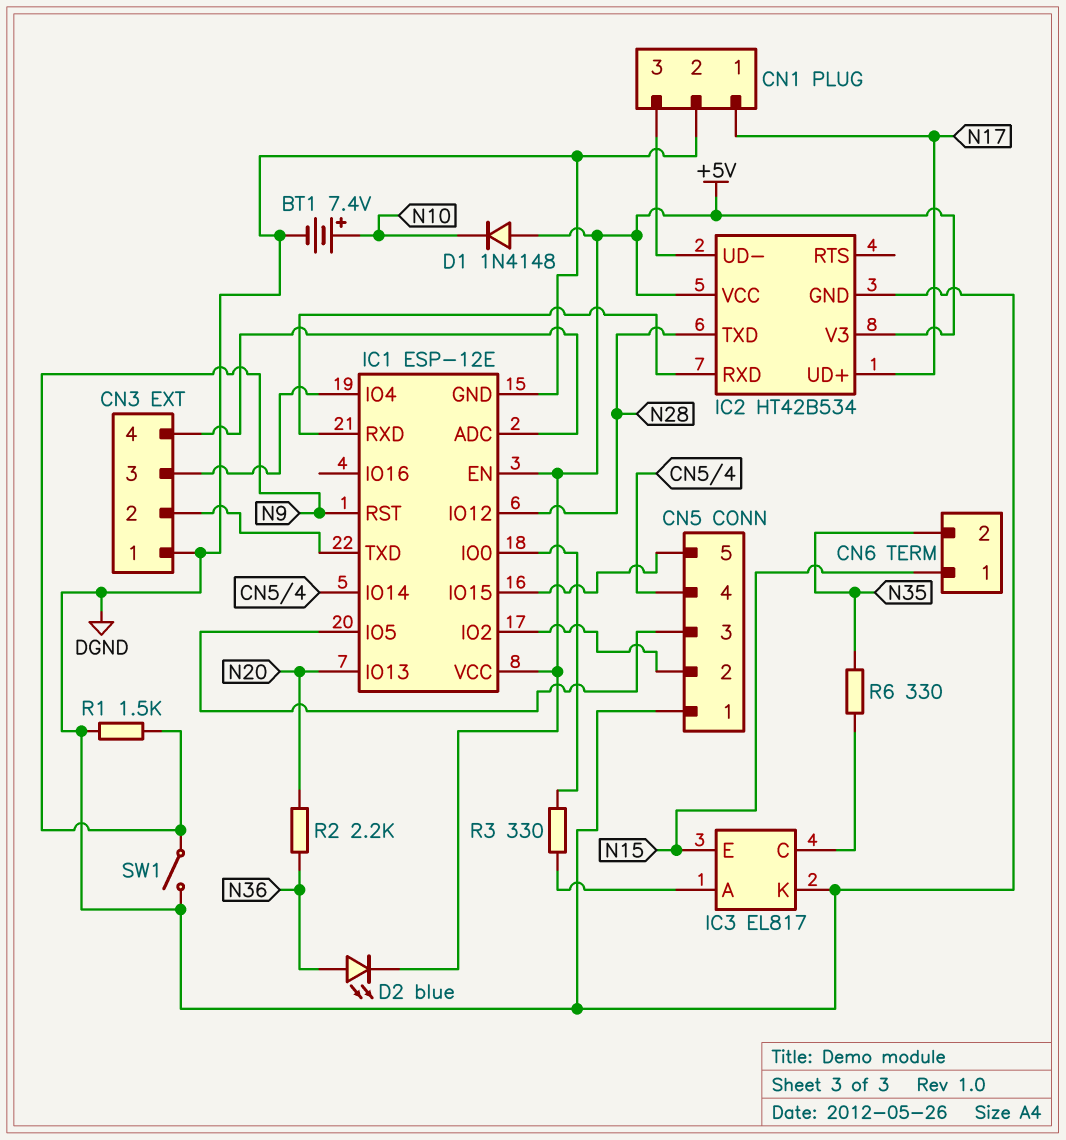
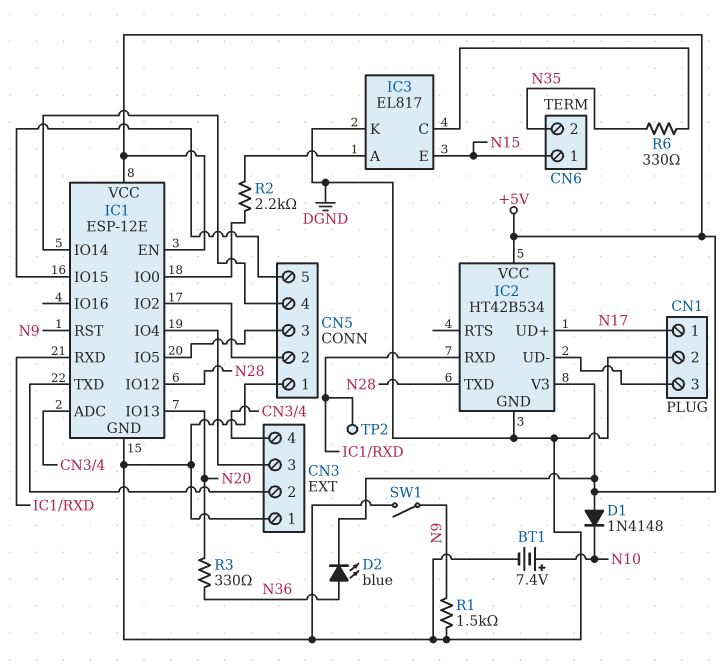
R2: 2.2k (N20, N36) -> 2.2k (IC1/IO0, IC3/A)
R3: 330 (IC1/IO0, IC3/A) -> 330 (N20, N36)
TP2: none -> test point (IC1/RXD)

